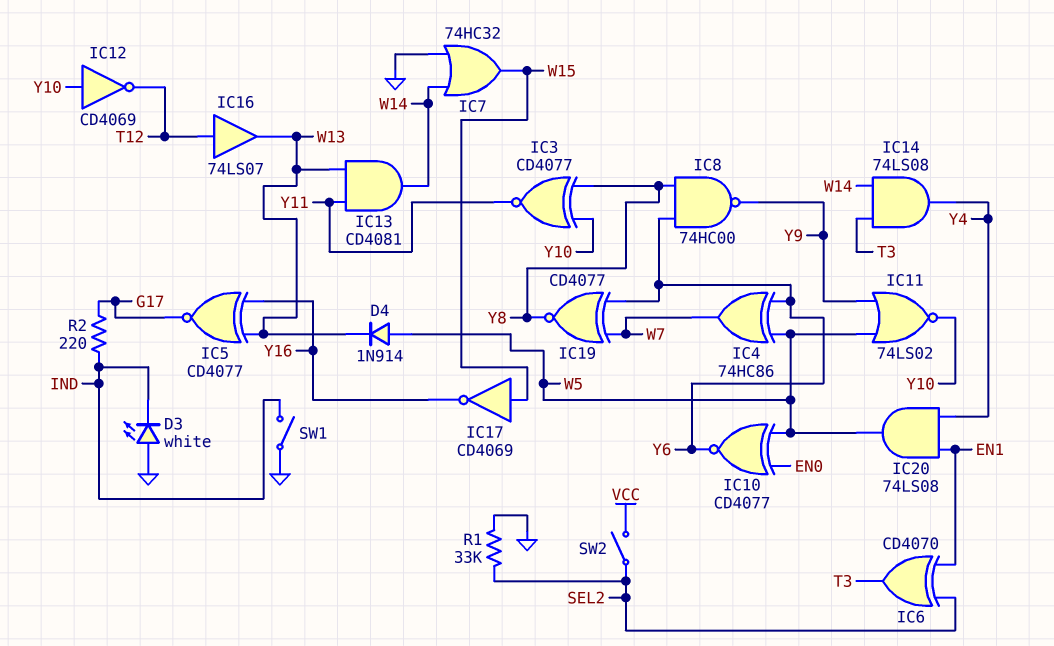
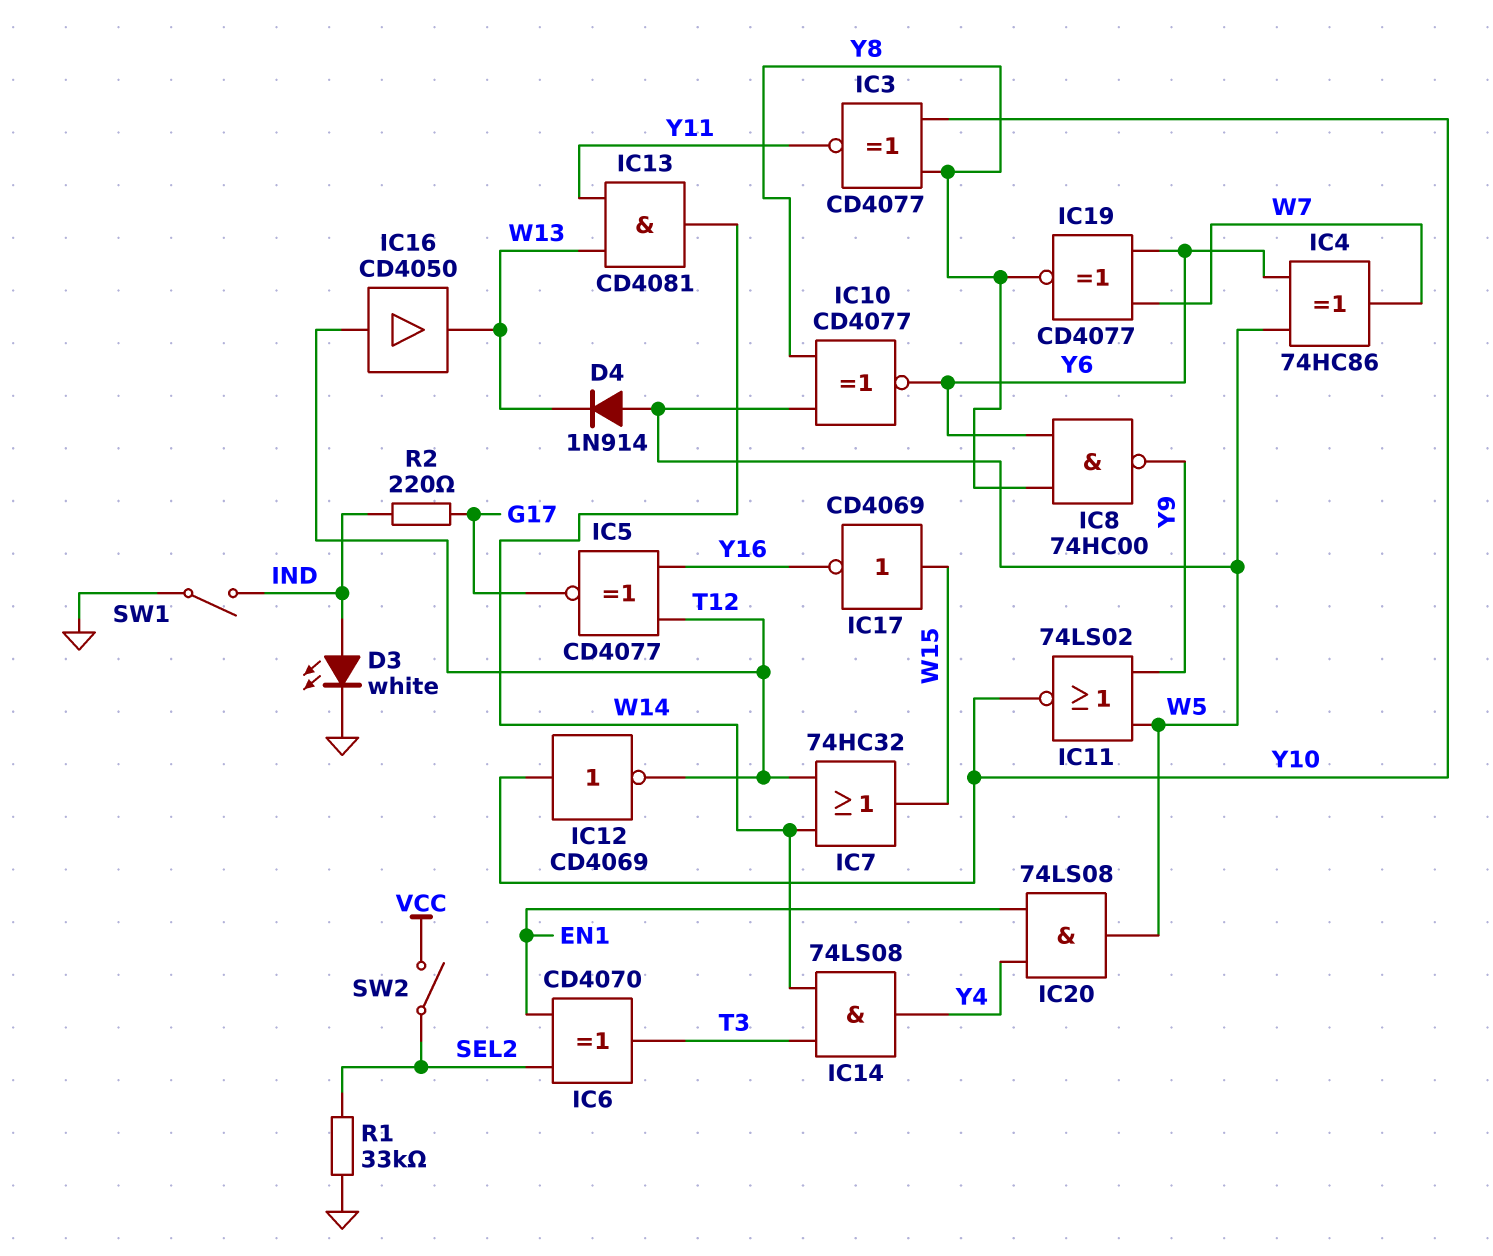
D3: LED white (A GND, K IND) -> LED white (A IND, K GND)
IC5: XNOR CD4077 (in W13, in Y16, out G17) -> XNOR CD4077 (in T12, in Y16, out G17)
IC7: OR 74HC32 (in GND, in W14, out W15) -> OR 74HC32 (in T12, in W14, out W15)
IC10: XNOR CD4077 (in EN0, in W5, out Y6) -> XNOR CD4077 (in W5, in Y8, out Y6)
IC16: buffer 74LS07 (in T12, out W13) -> buffer CD4050 (in T12, out W13)

